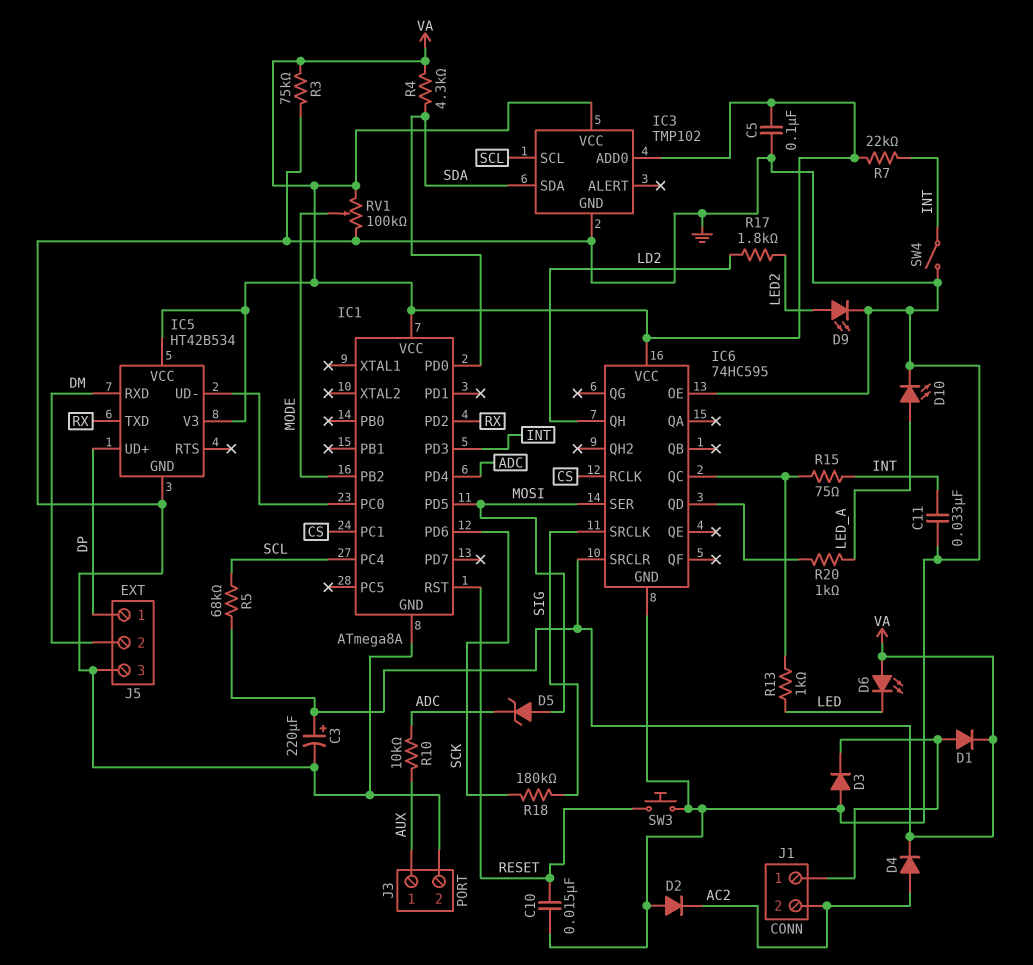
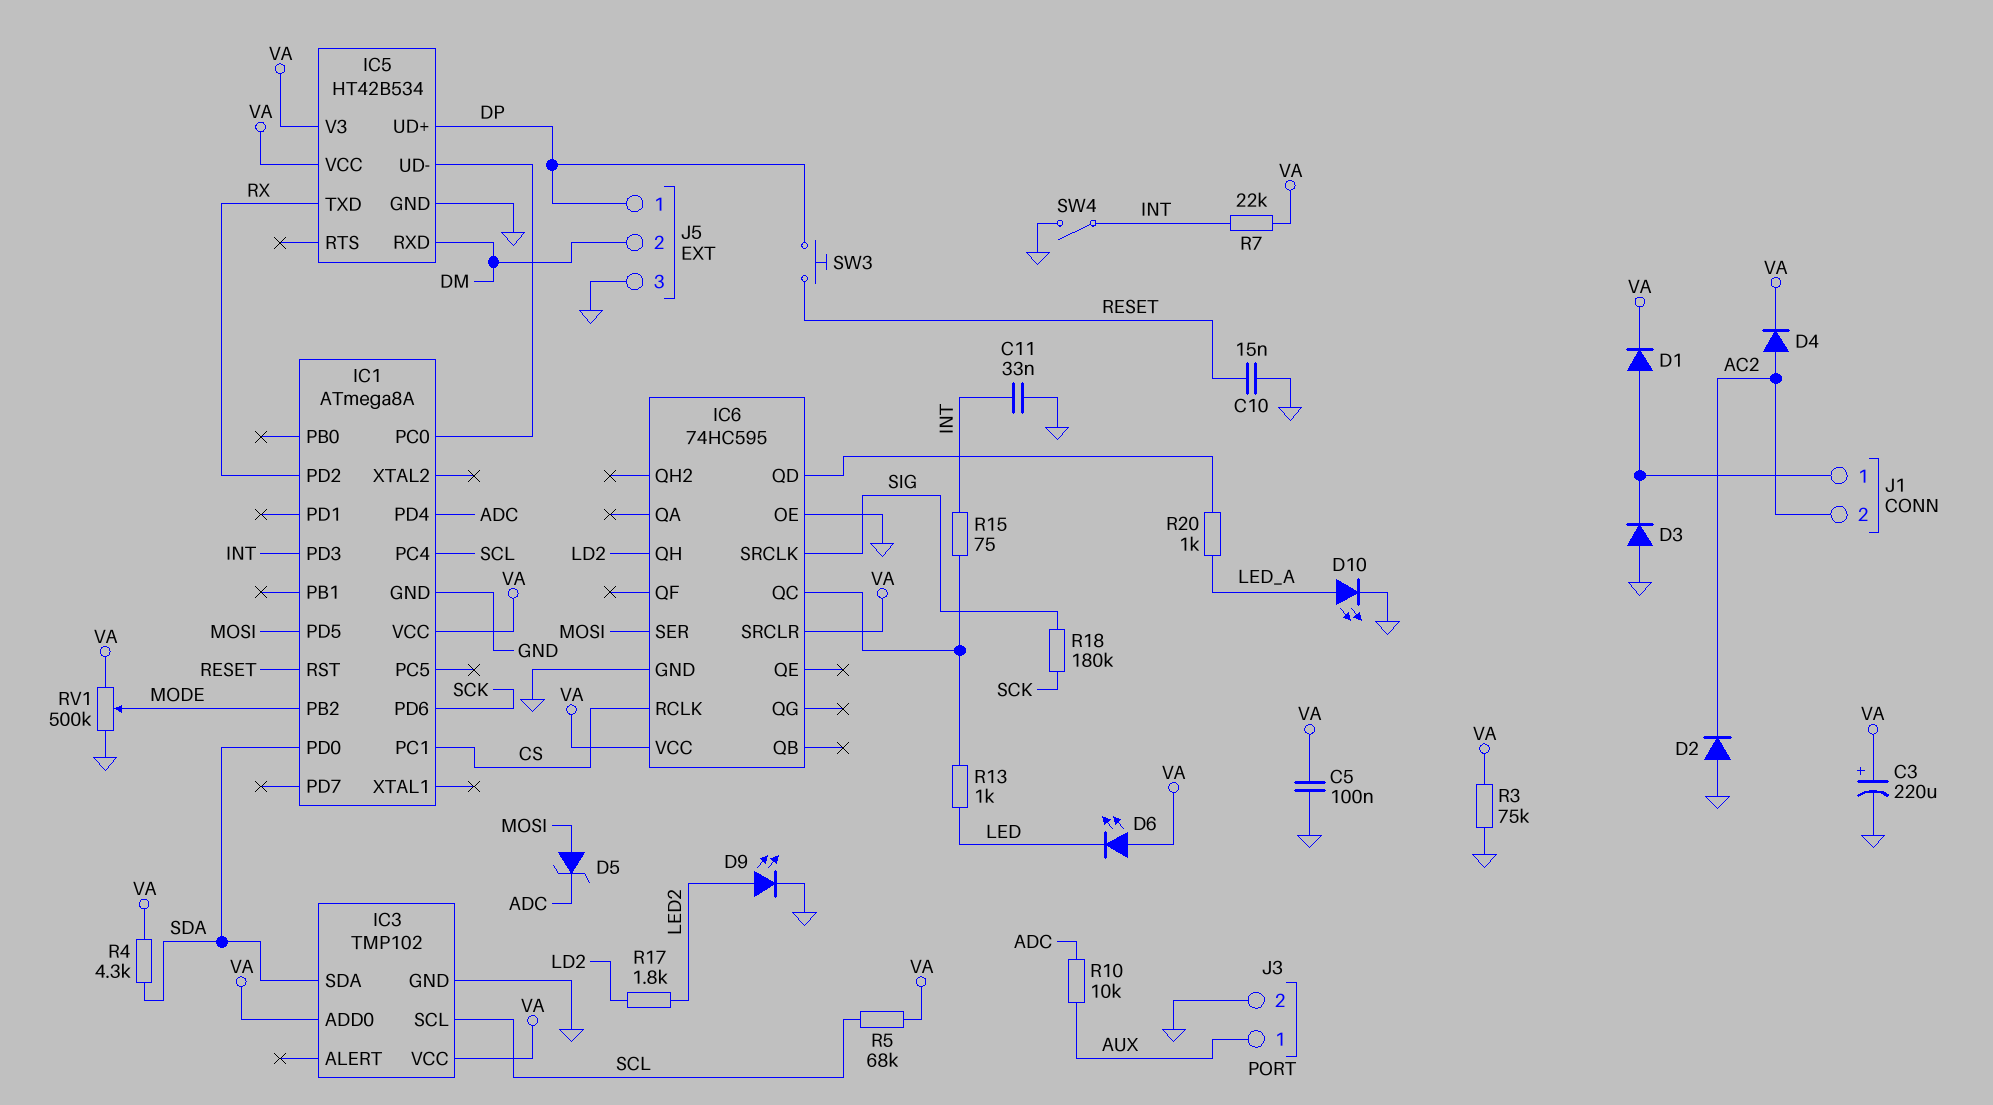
RV1: 100k (GND, VA, wiper MODE) -> 500k (GND, VA, wiper MODE)
SW3: button (GND, RESET) -> button (DP, RESET)

